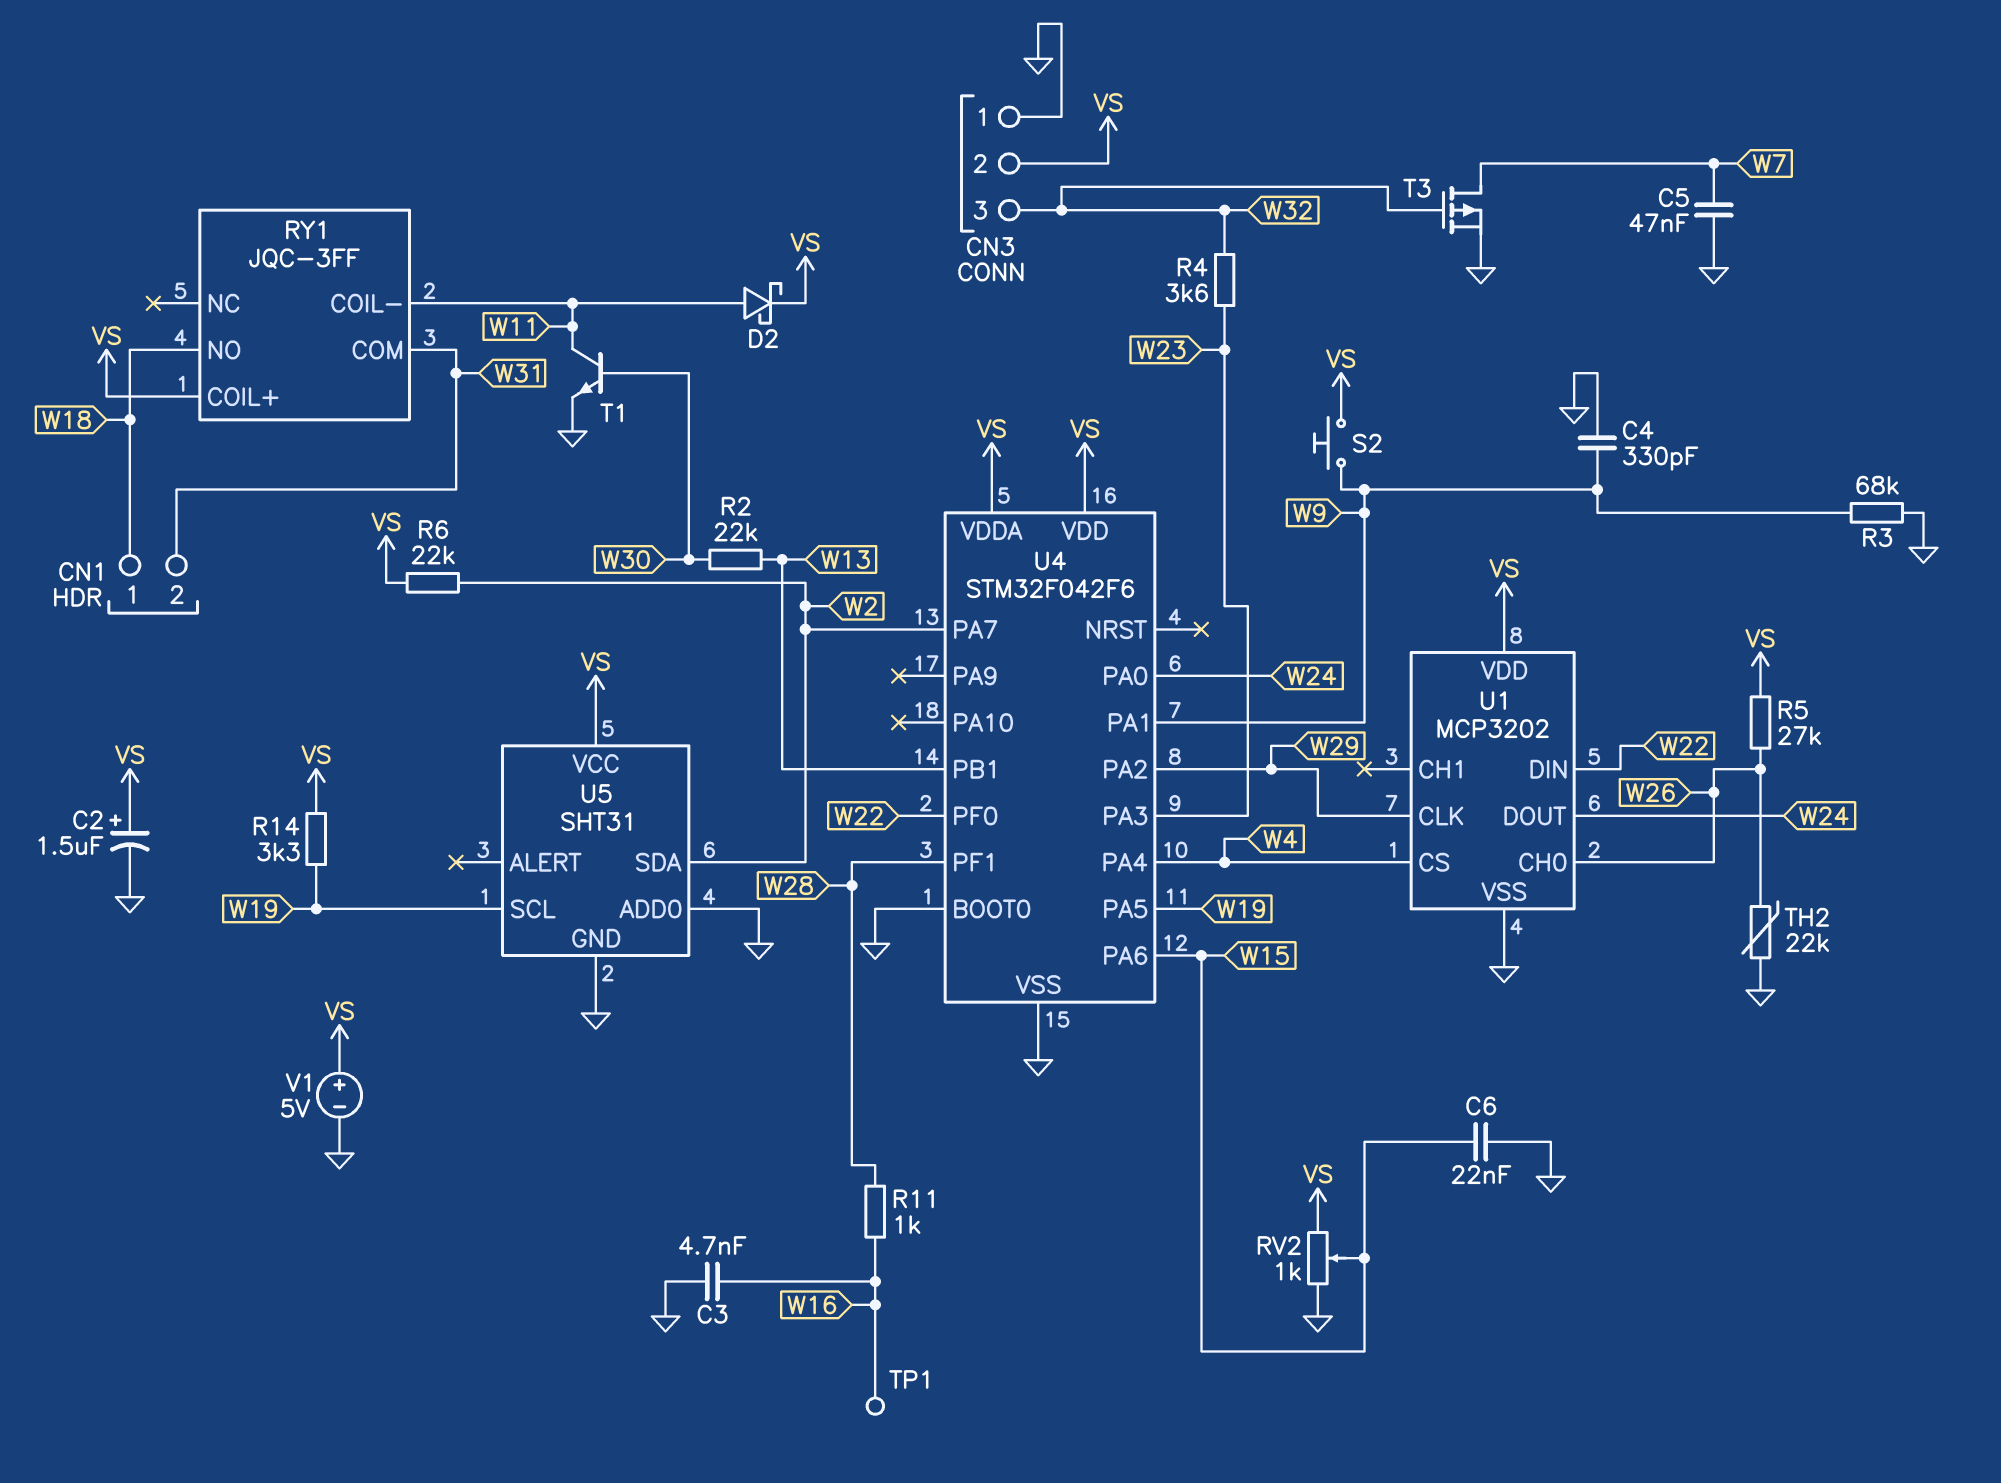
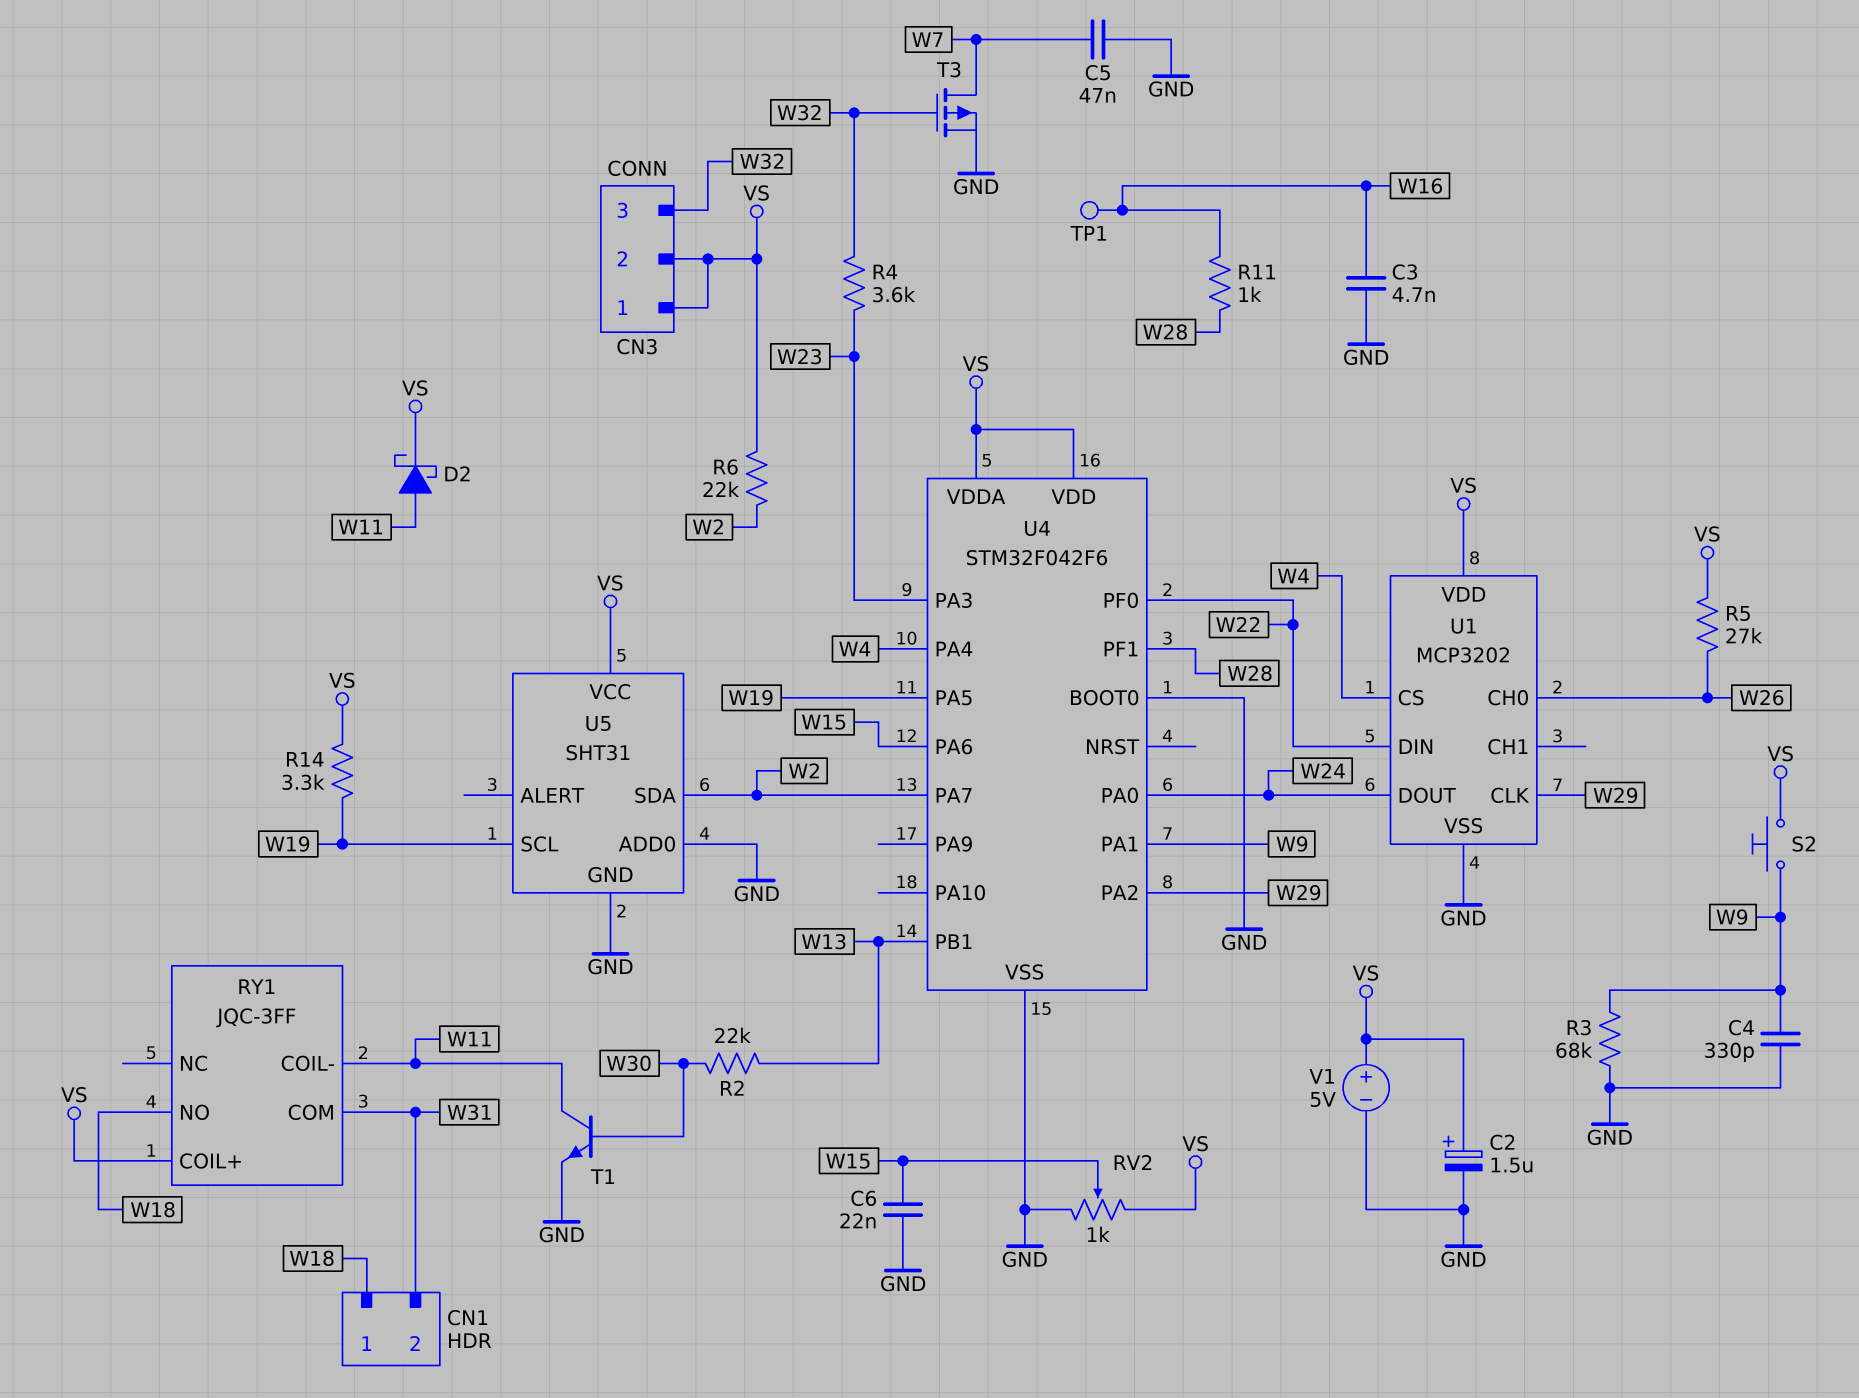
CN3 pin 1: GND -> VS
TH2: 22k (GND, W26) -> none

